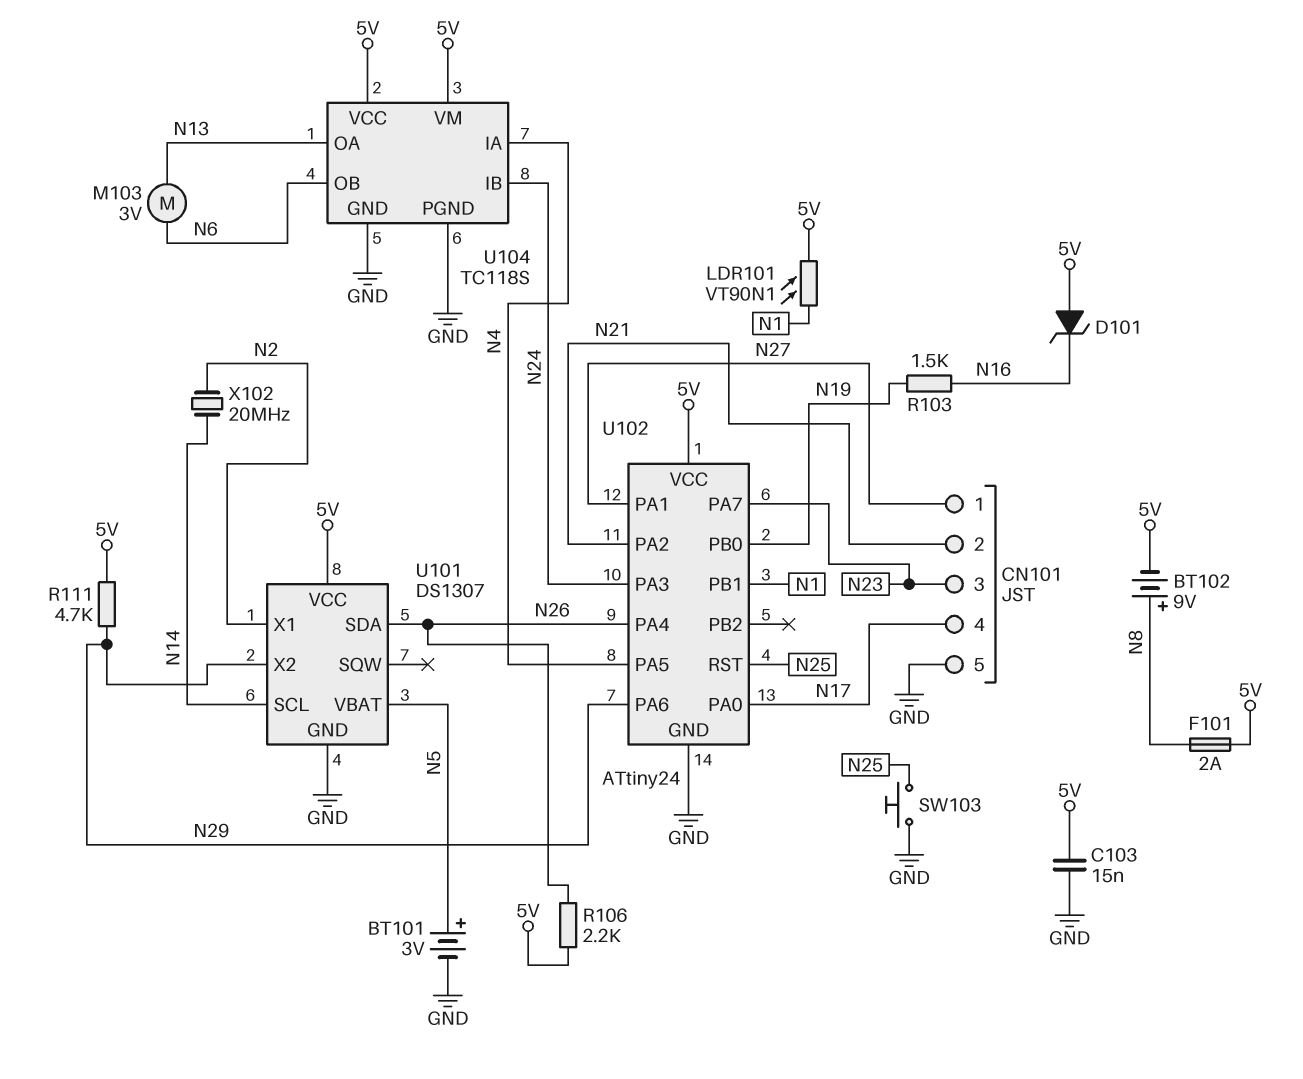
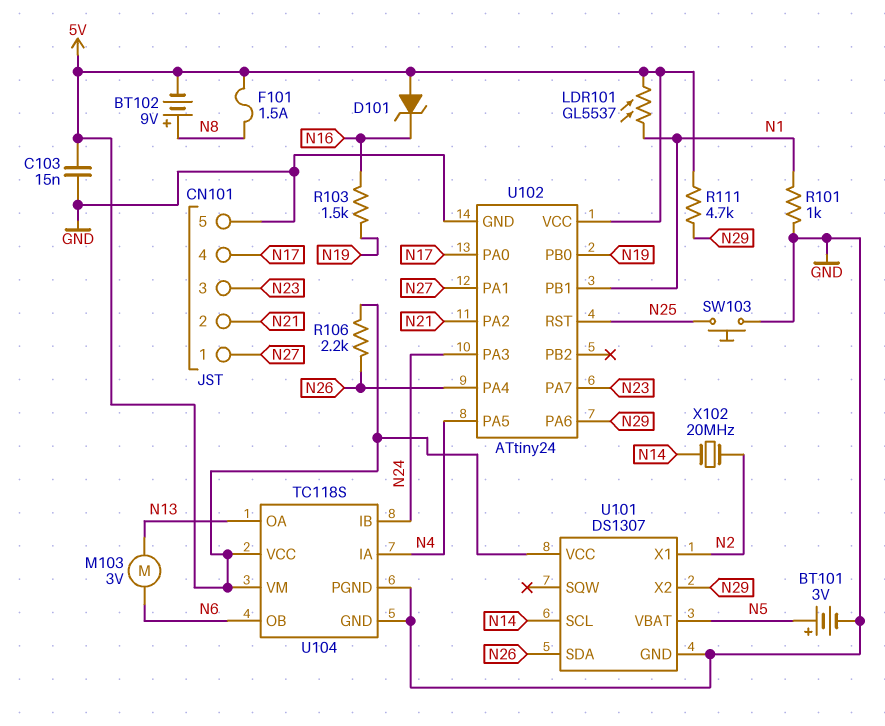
F101: 2A (5V, N8) -> 1.5A (5V, N8)
LDR101: VT90N1 (5V, N1) -> GL5537 (5V, N1)
R101: none -> 1k (GND, N1)

